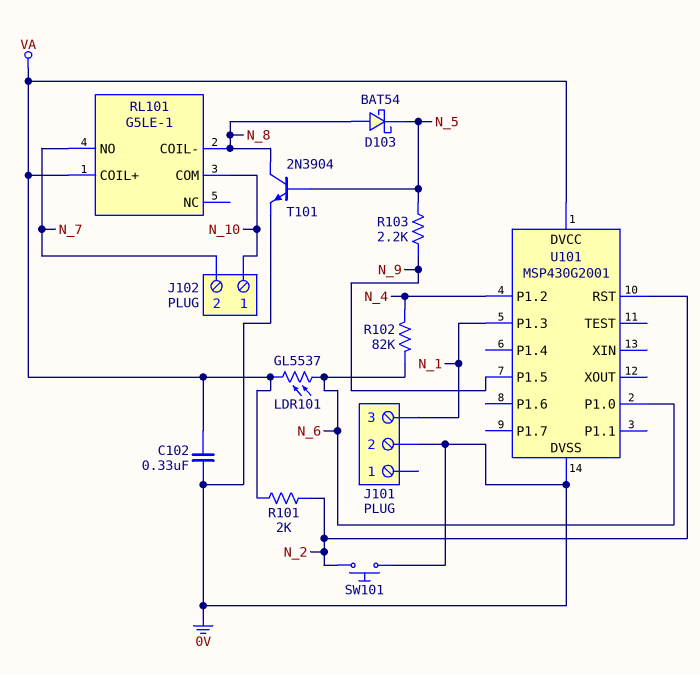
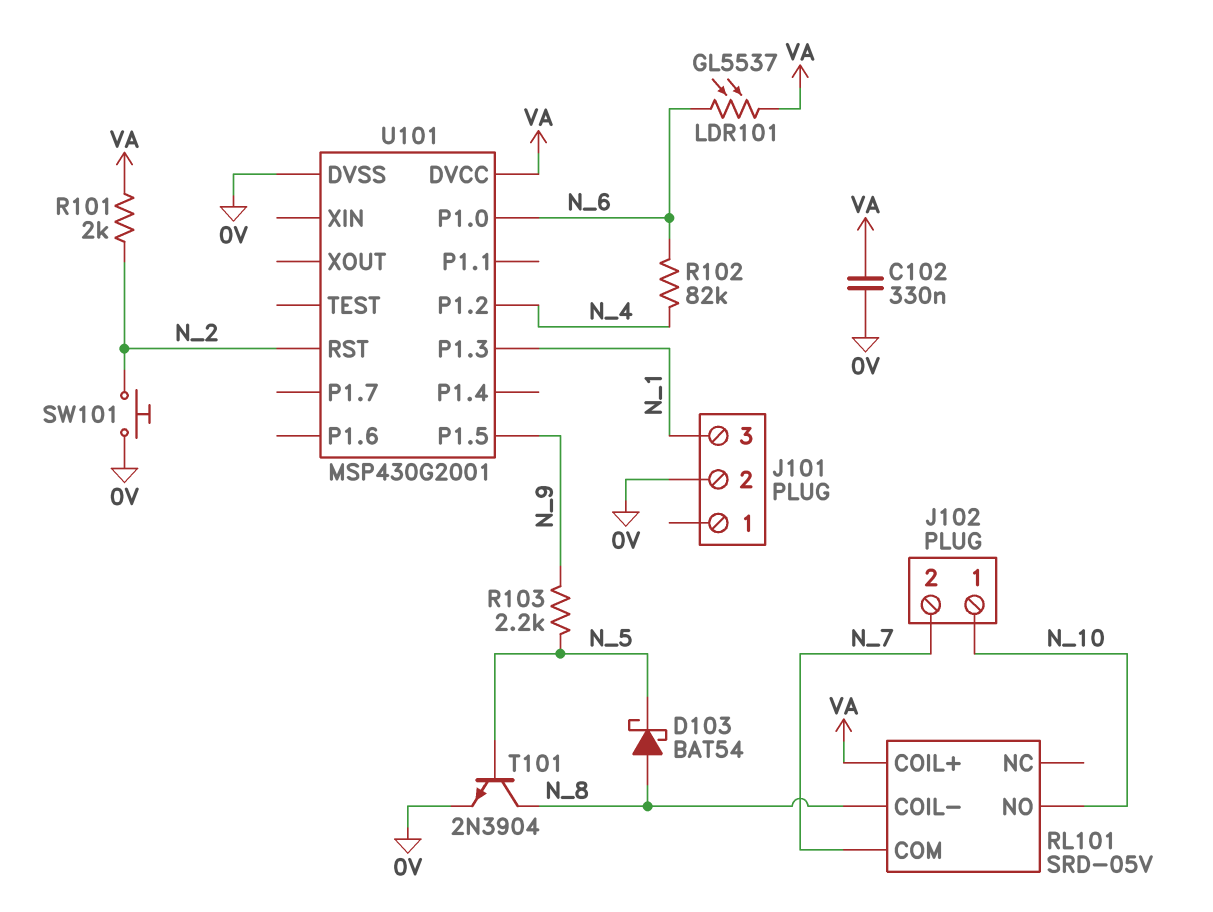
RL101: G5LE-1 -> SRD-05V
RL101 pin COM: N_10 -> N_7
RL101 pin NO: N_7 -> N_10

